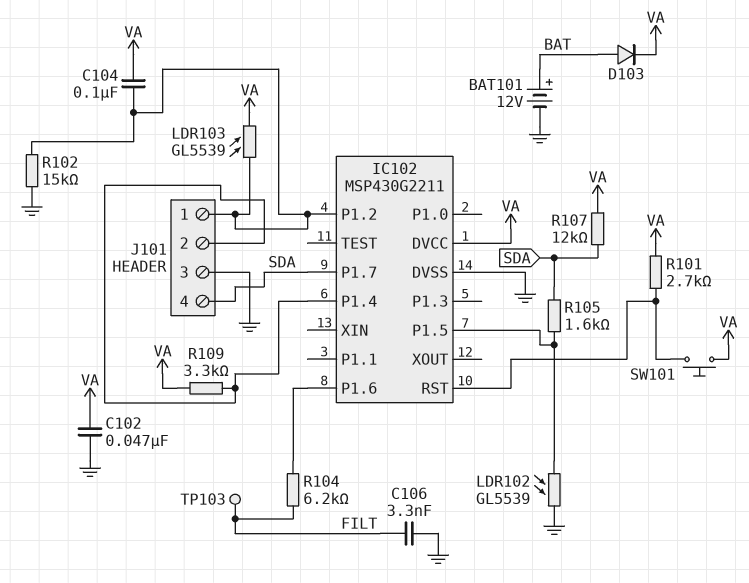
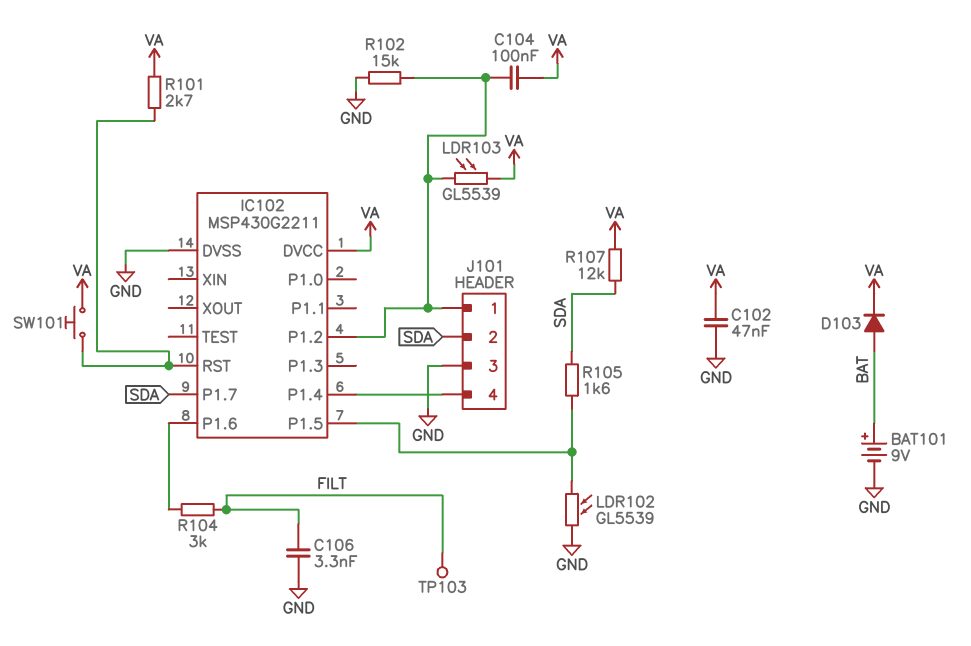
BAT101: 12V (plus BAT, minus GND) -> 9V (plus BAT, minus GND)
J101 pin 2: IC102/P1.4 -> SDA
J101 pin 4: SDA -> IC102/P1.4
R104: 6.2k (FILT, IC102/P1.6) -> 3k (FILT, IC102/P1.6)
R109: 3.3k (IC102/P1.4, VA) -> none

